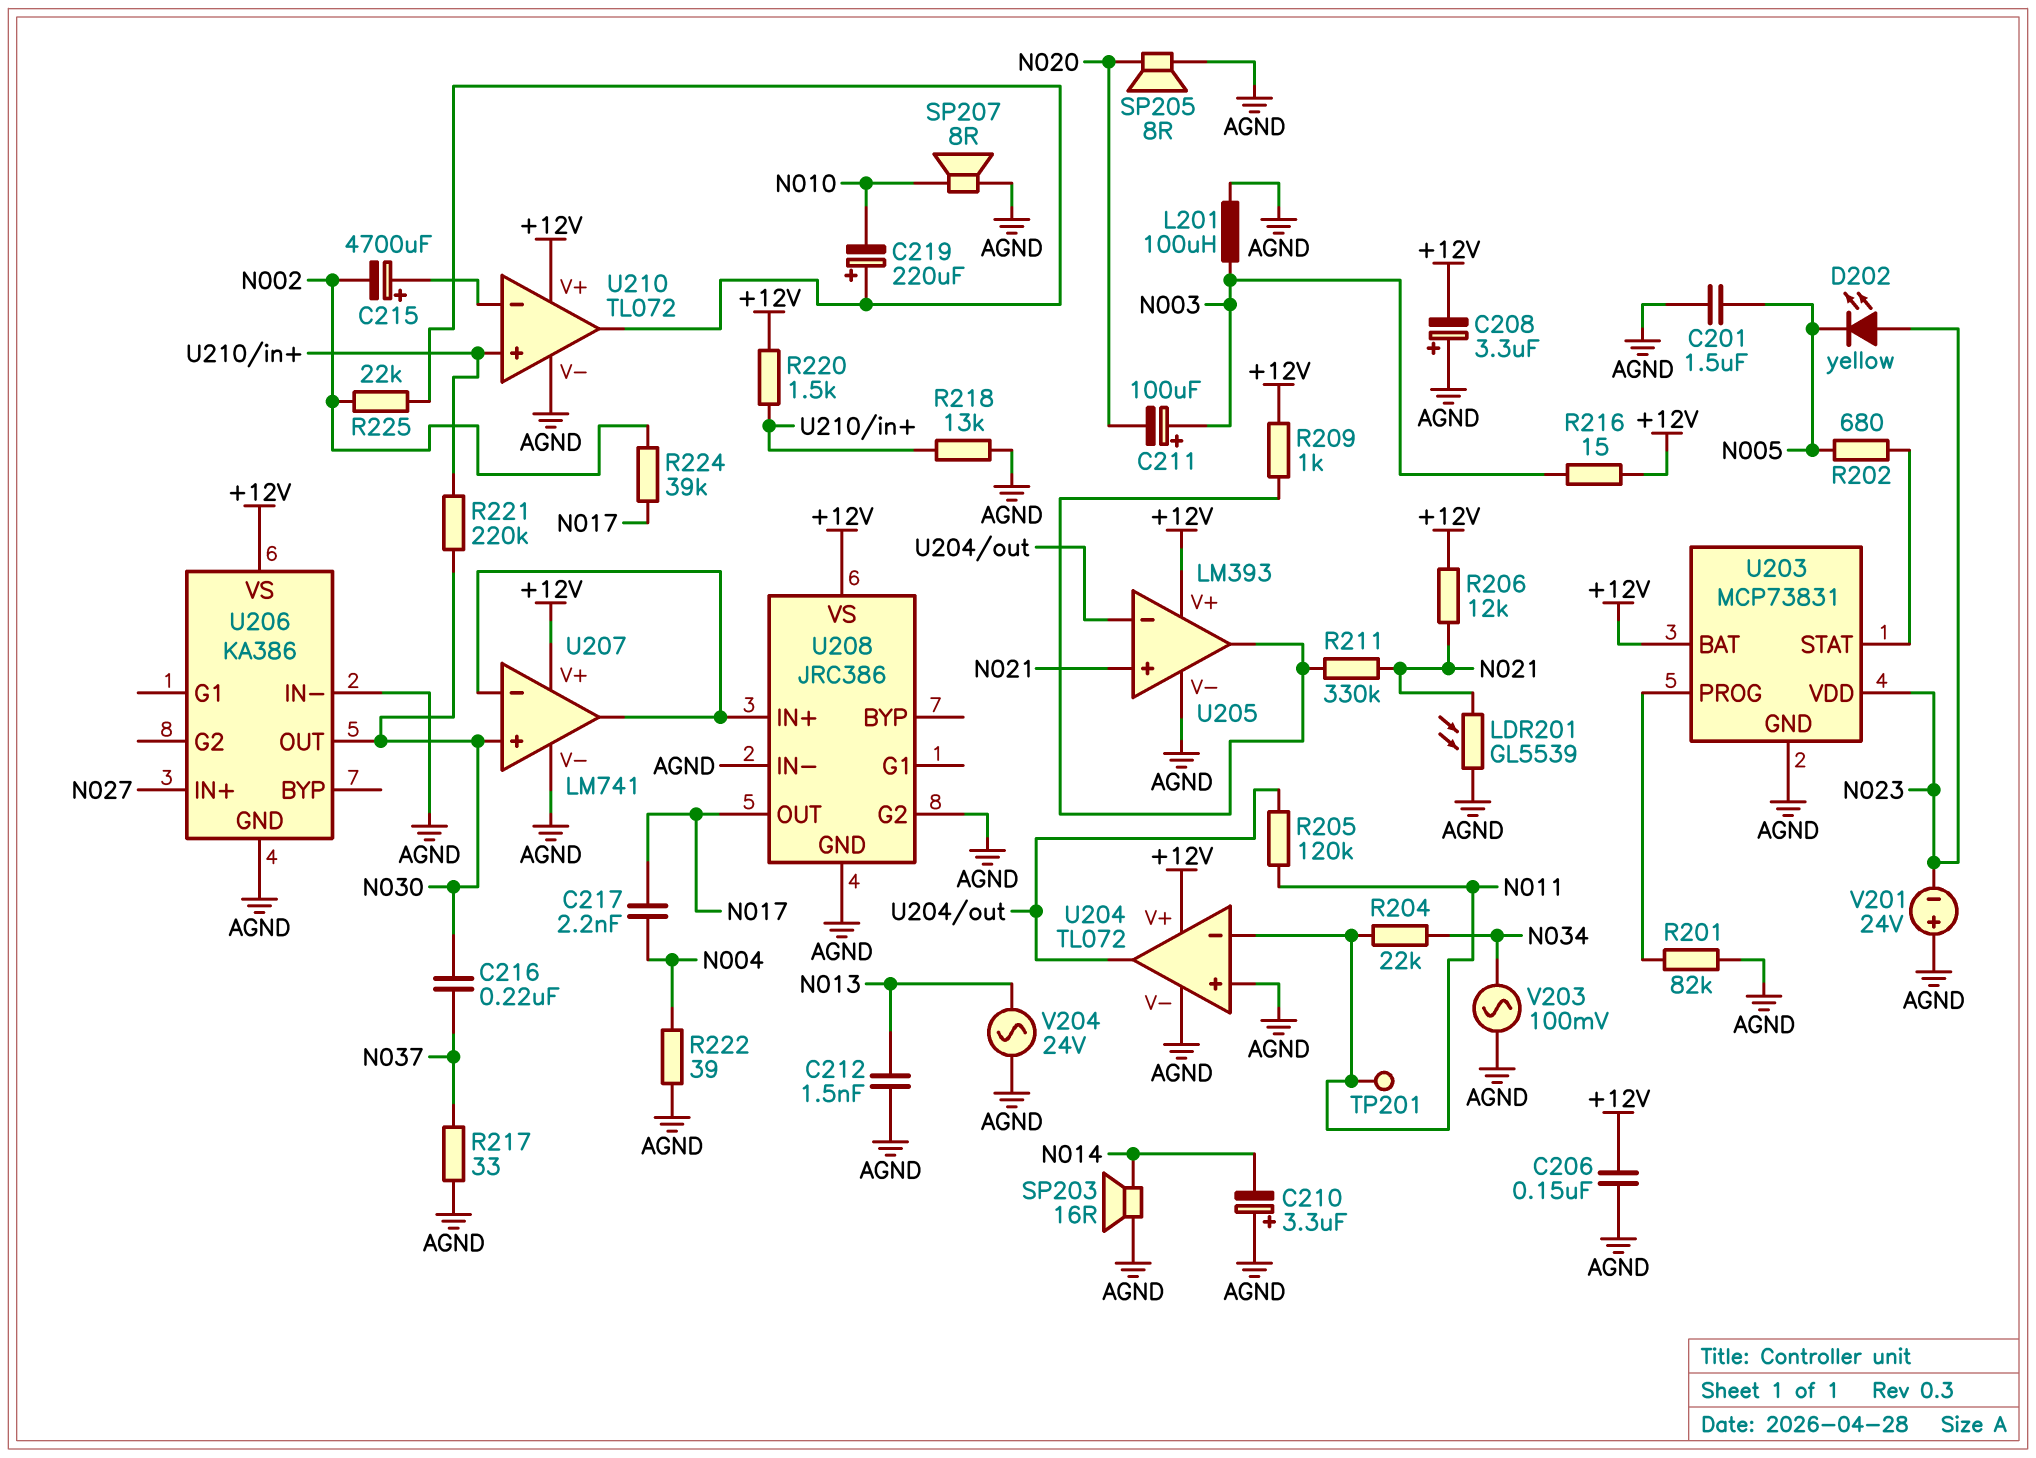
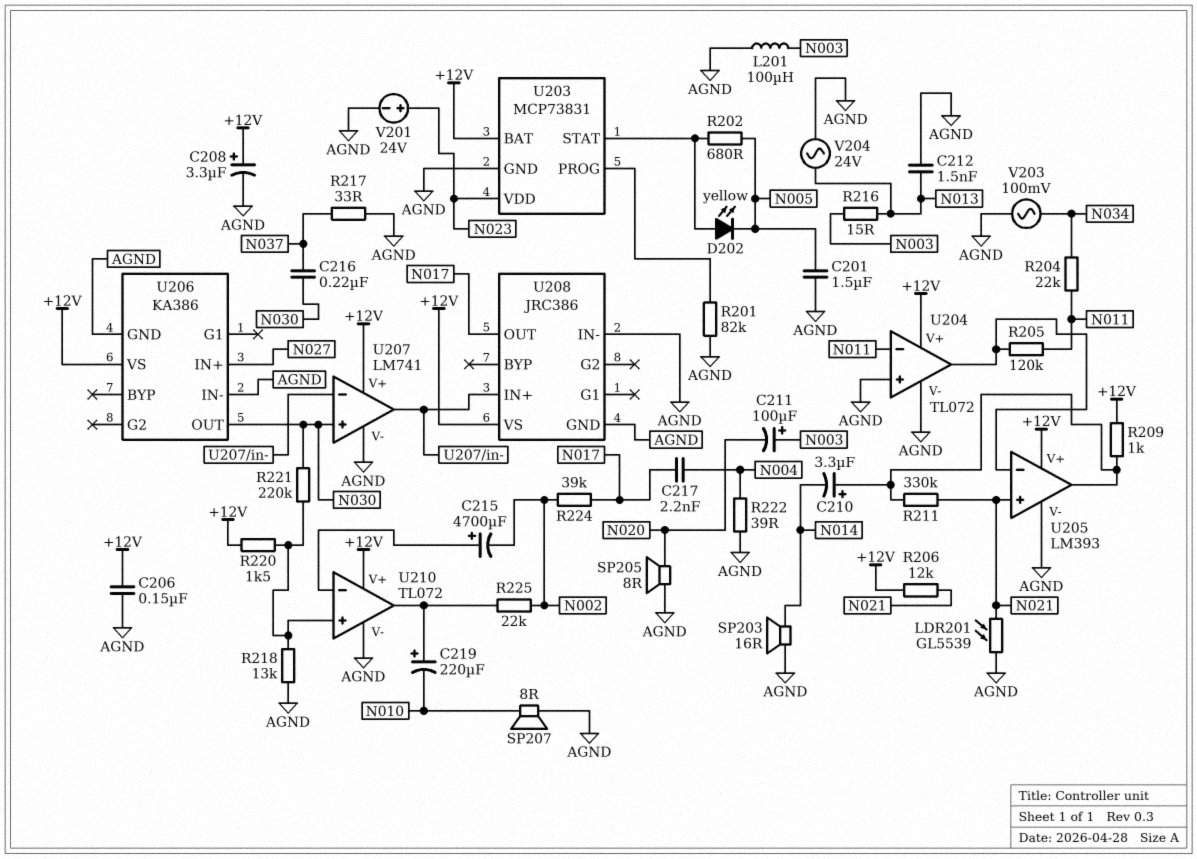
C208: 3.3uF (plus AGND, minus +12V) -> 3.3uF (plus +12V, minus AGND)
C210: 3.3uF (plus AGND, minus N014) -> 3.3uF (plus U205/out, minus N014)
D202: LED yellow (A N023, K N005) -> LED yellow (A U203/STAT, K N005)
R216: 15 (+12V, N003) -> 15 (N003, N013)
TP201: test point (N011) -> none
U208 pin G2: AGND -> none
V201: 24V (plus AGND, minus N023) -> 24V (plus N023, minus AGND)

